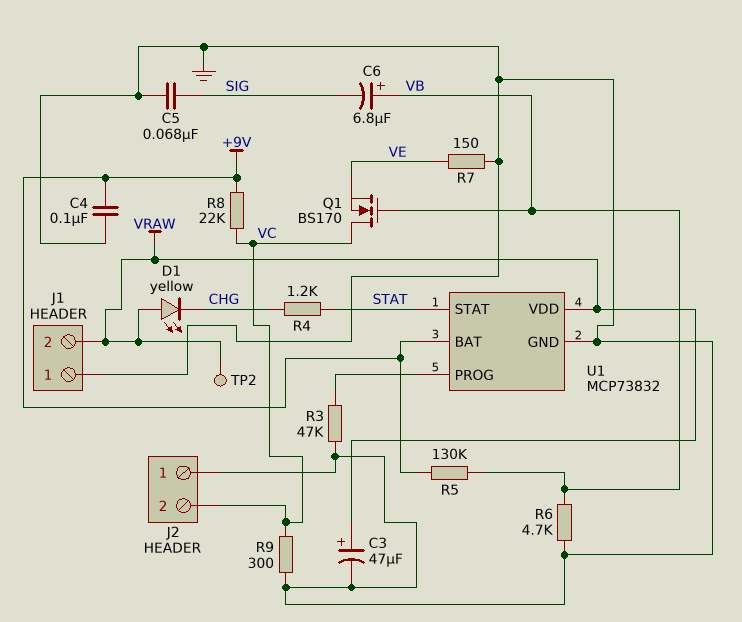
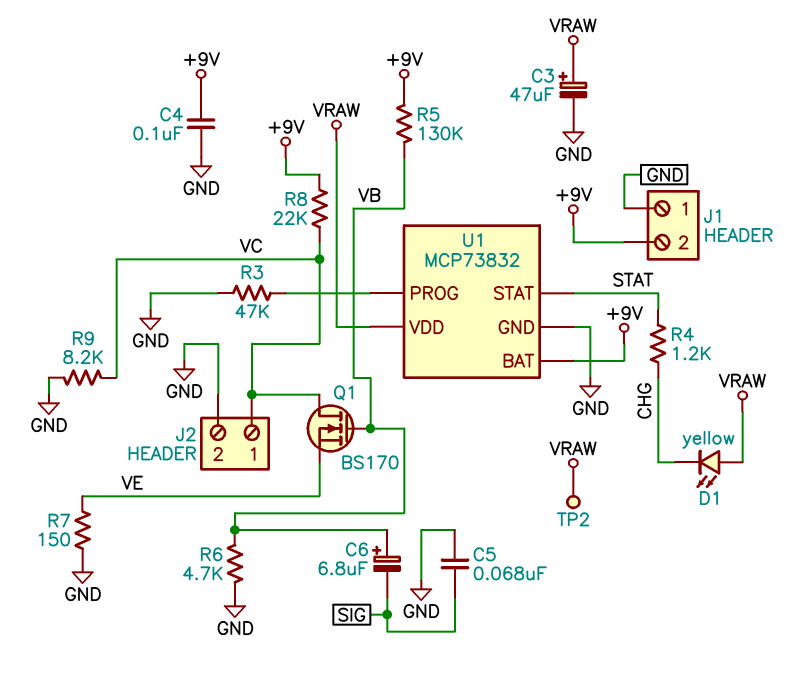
J1 pin 2: VRAW -> +9V
J2 pin 1: GND -> VC
J2 pin 2: VC -> GND
R9: 300 (GND, VC) -> 8.2k (GND, VC)

